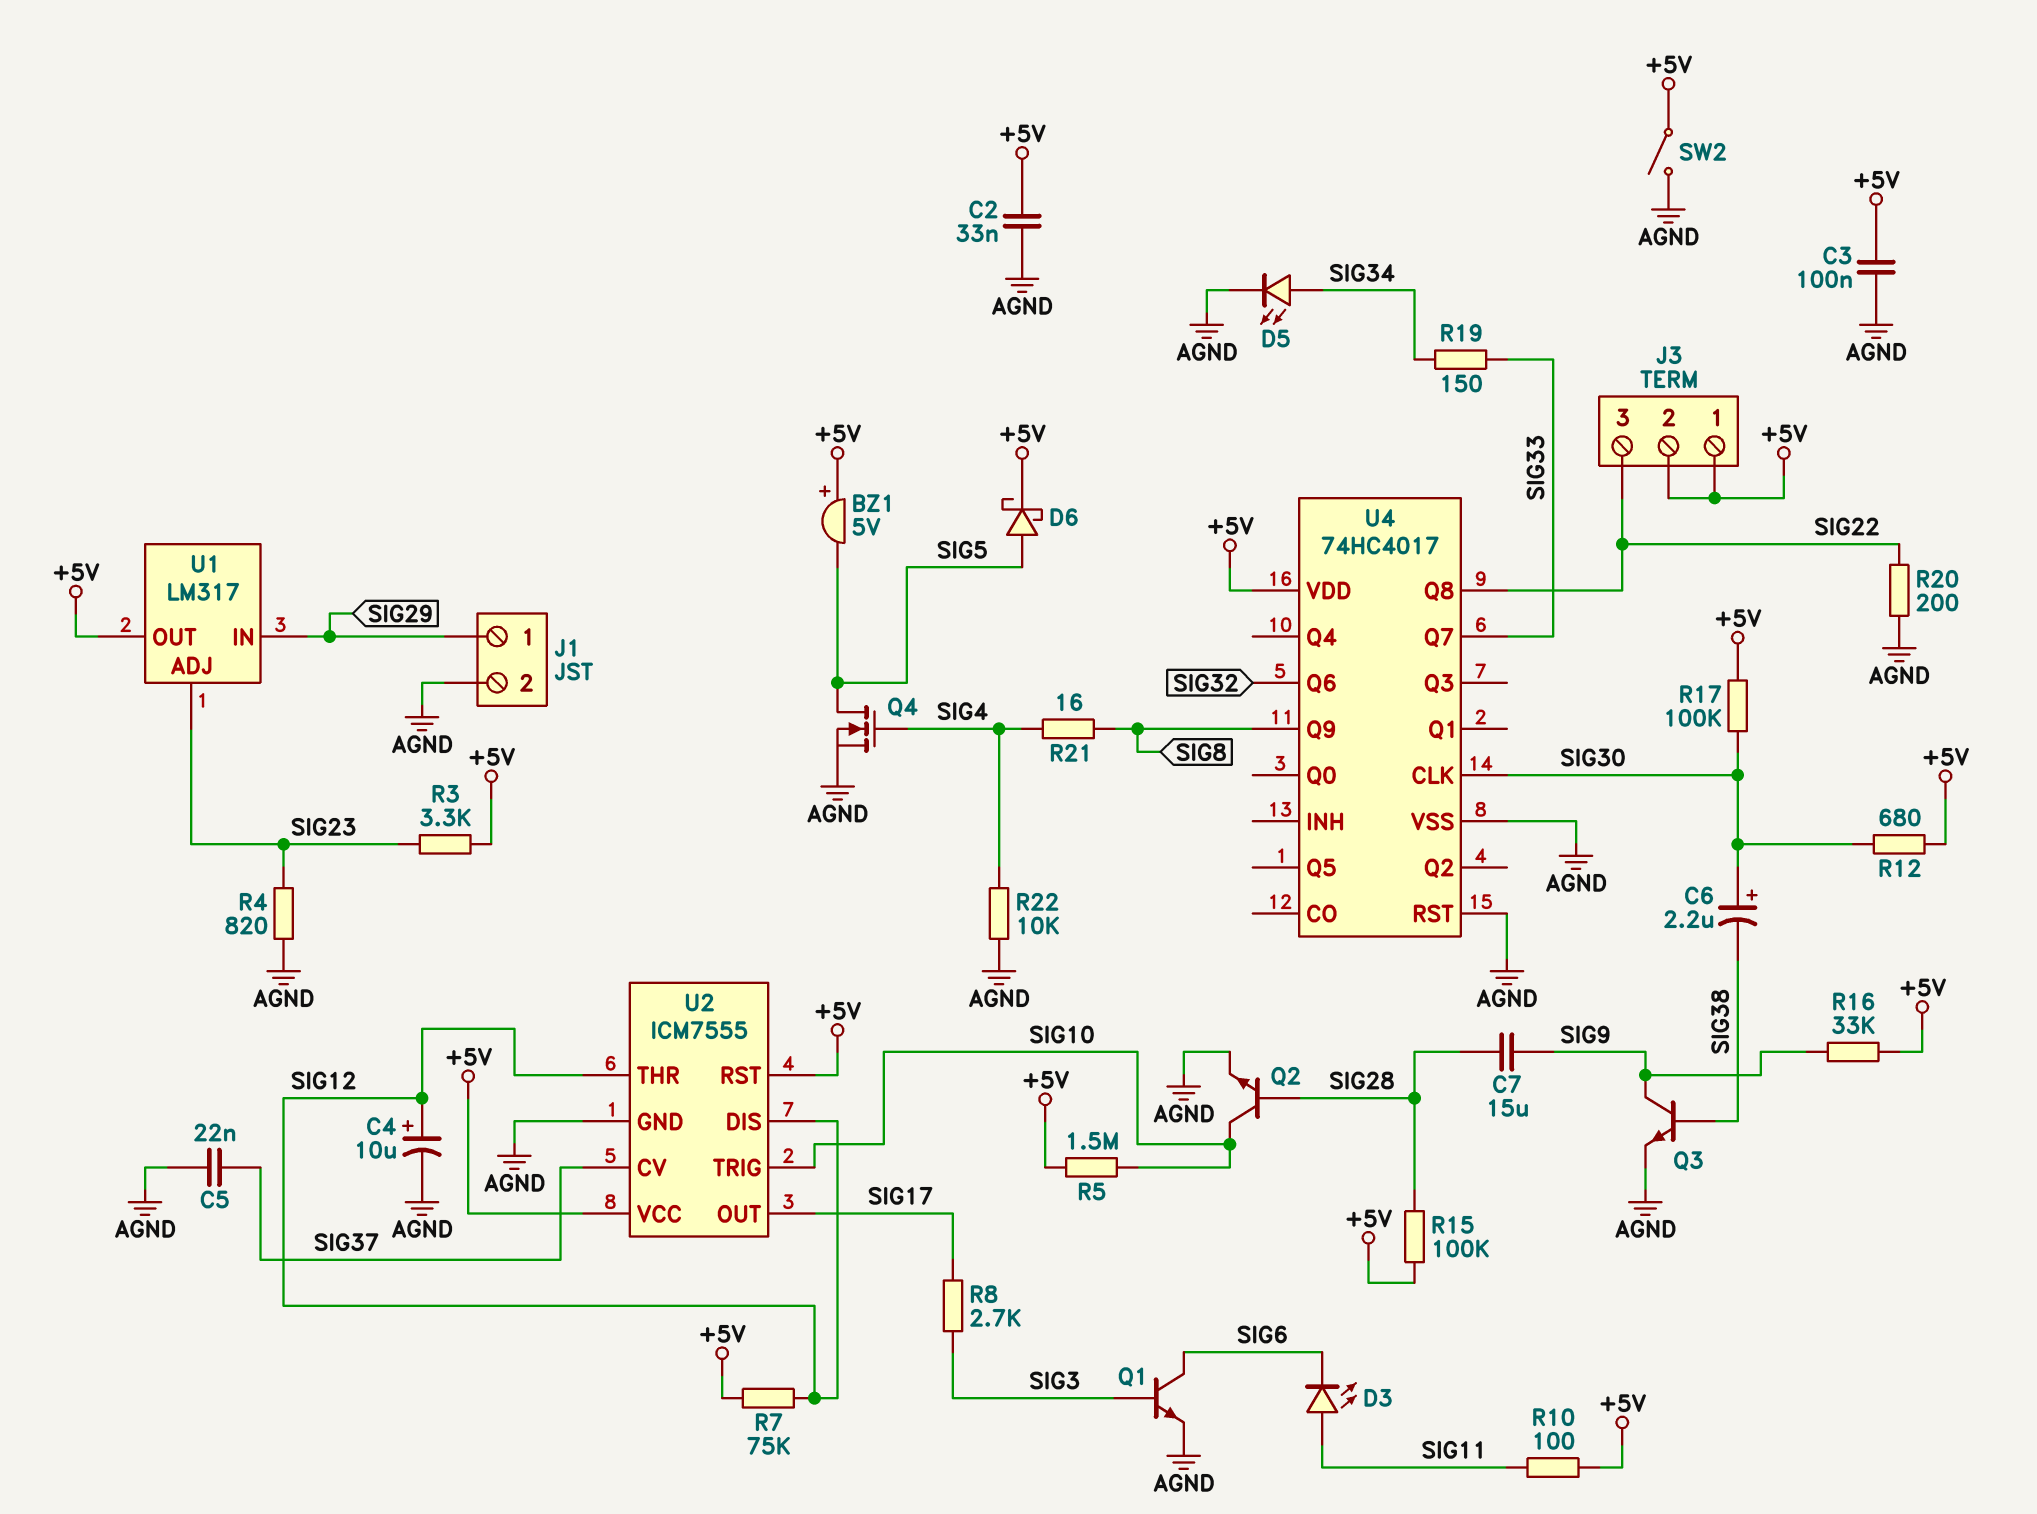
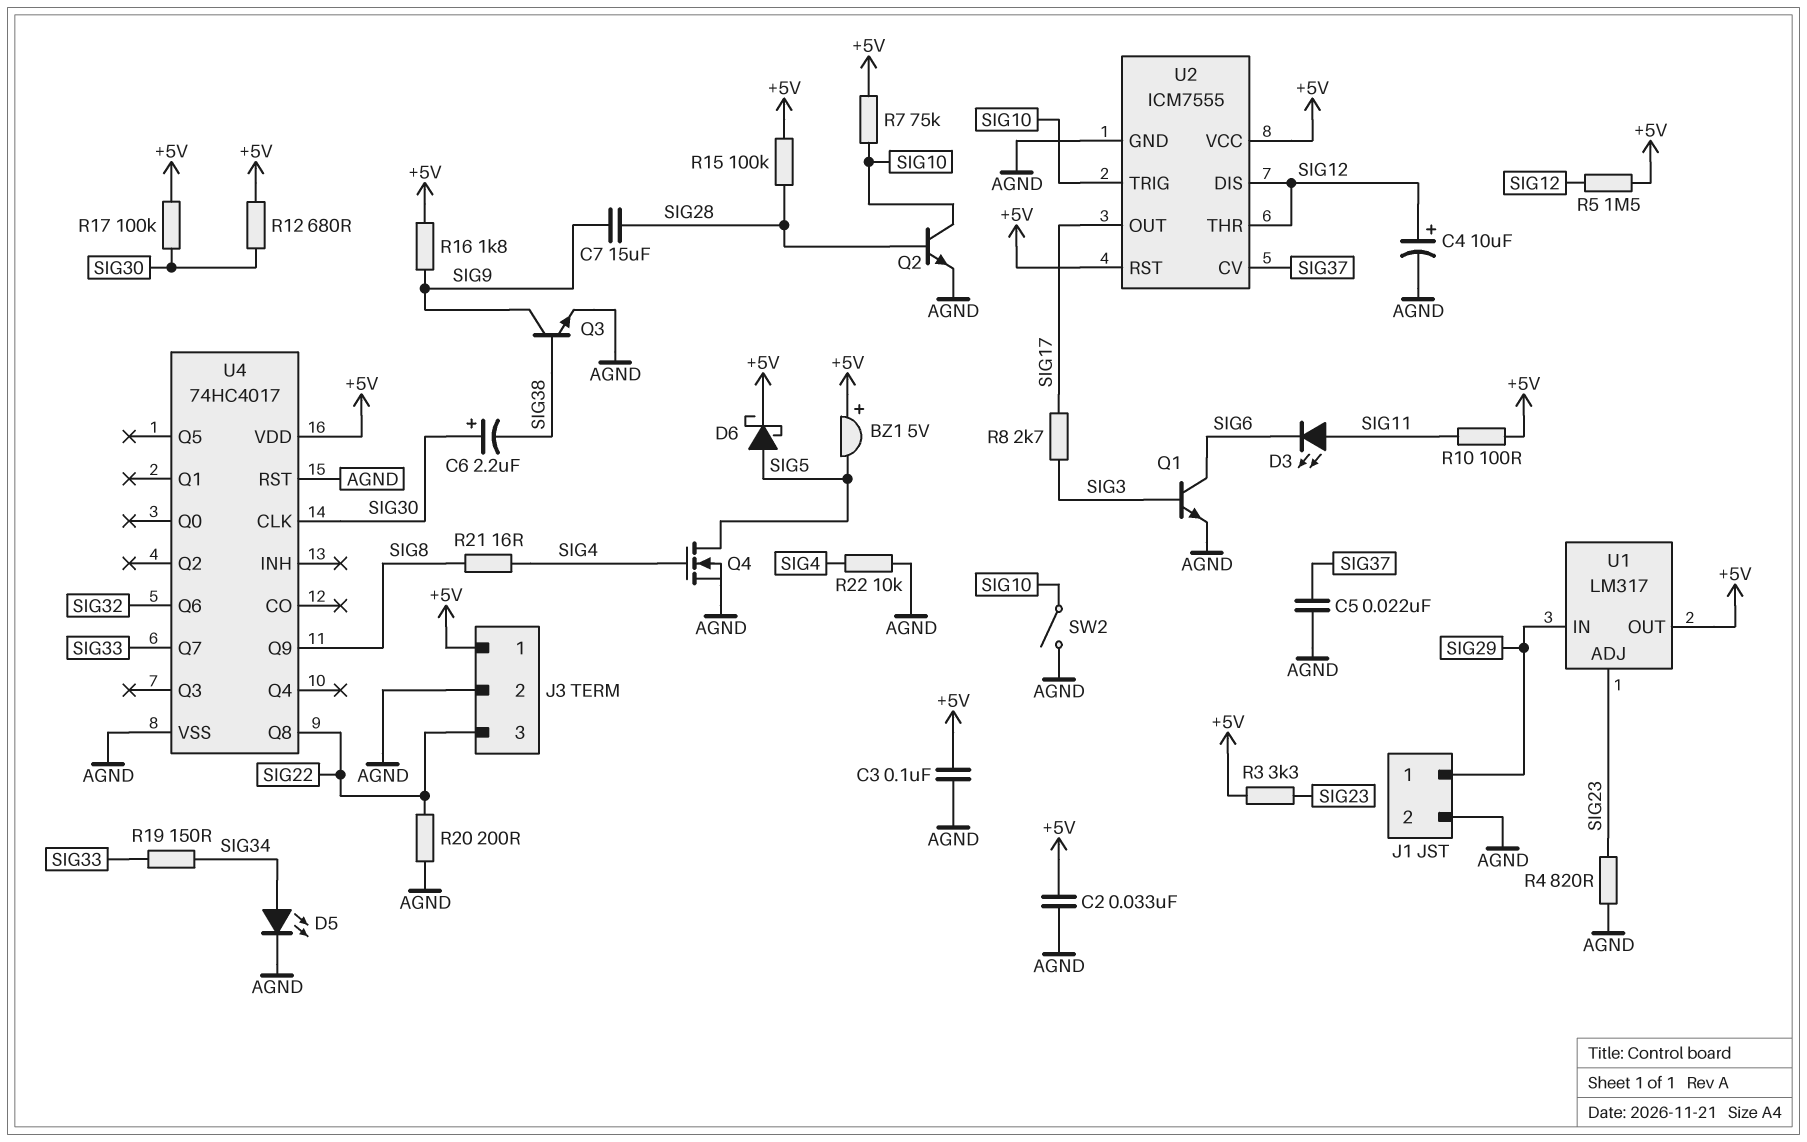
J3 pin 2: +5V -> AGND
R5: 1.5M (+5V, SIG10) -> 1.5M (+5V, SIG12)
R7: 75k (+5V, SIG12) -> 75k (+5V, SIG10)
R16: 33k (+5V, SIG9) -> 1.8k (+5V, SIG9)
SW2: switch (+5V, AGND) -> switch (AGND, SIG10)

